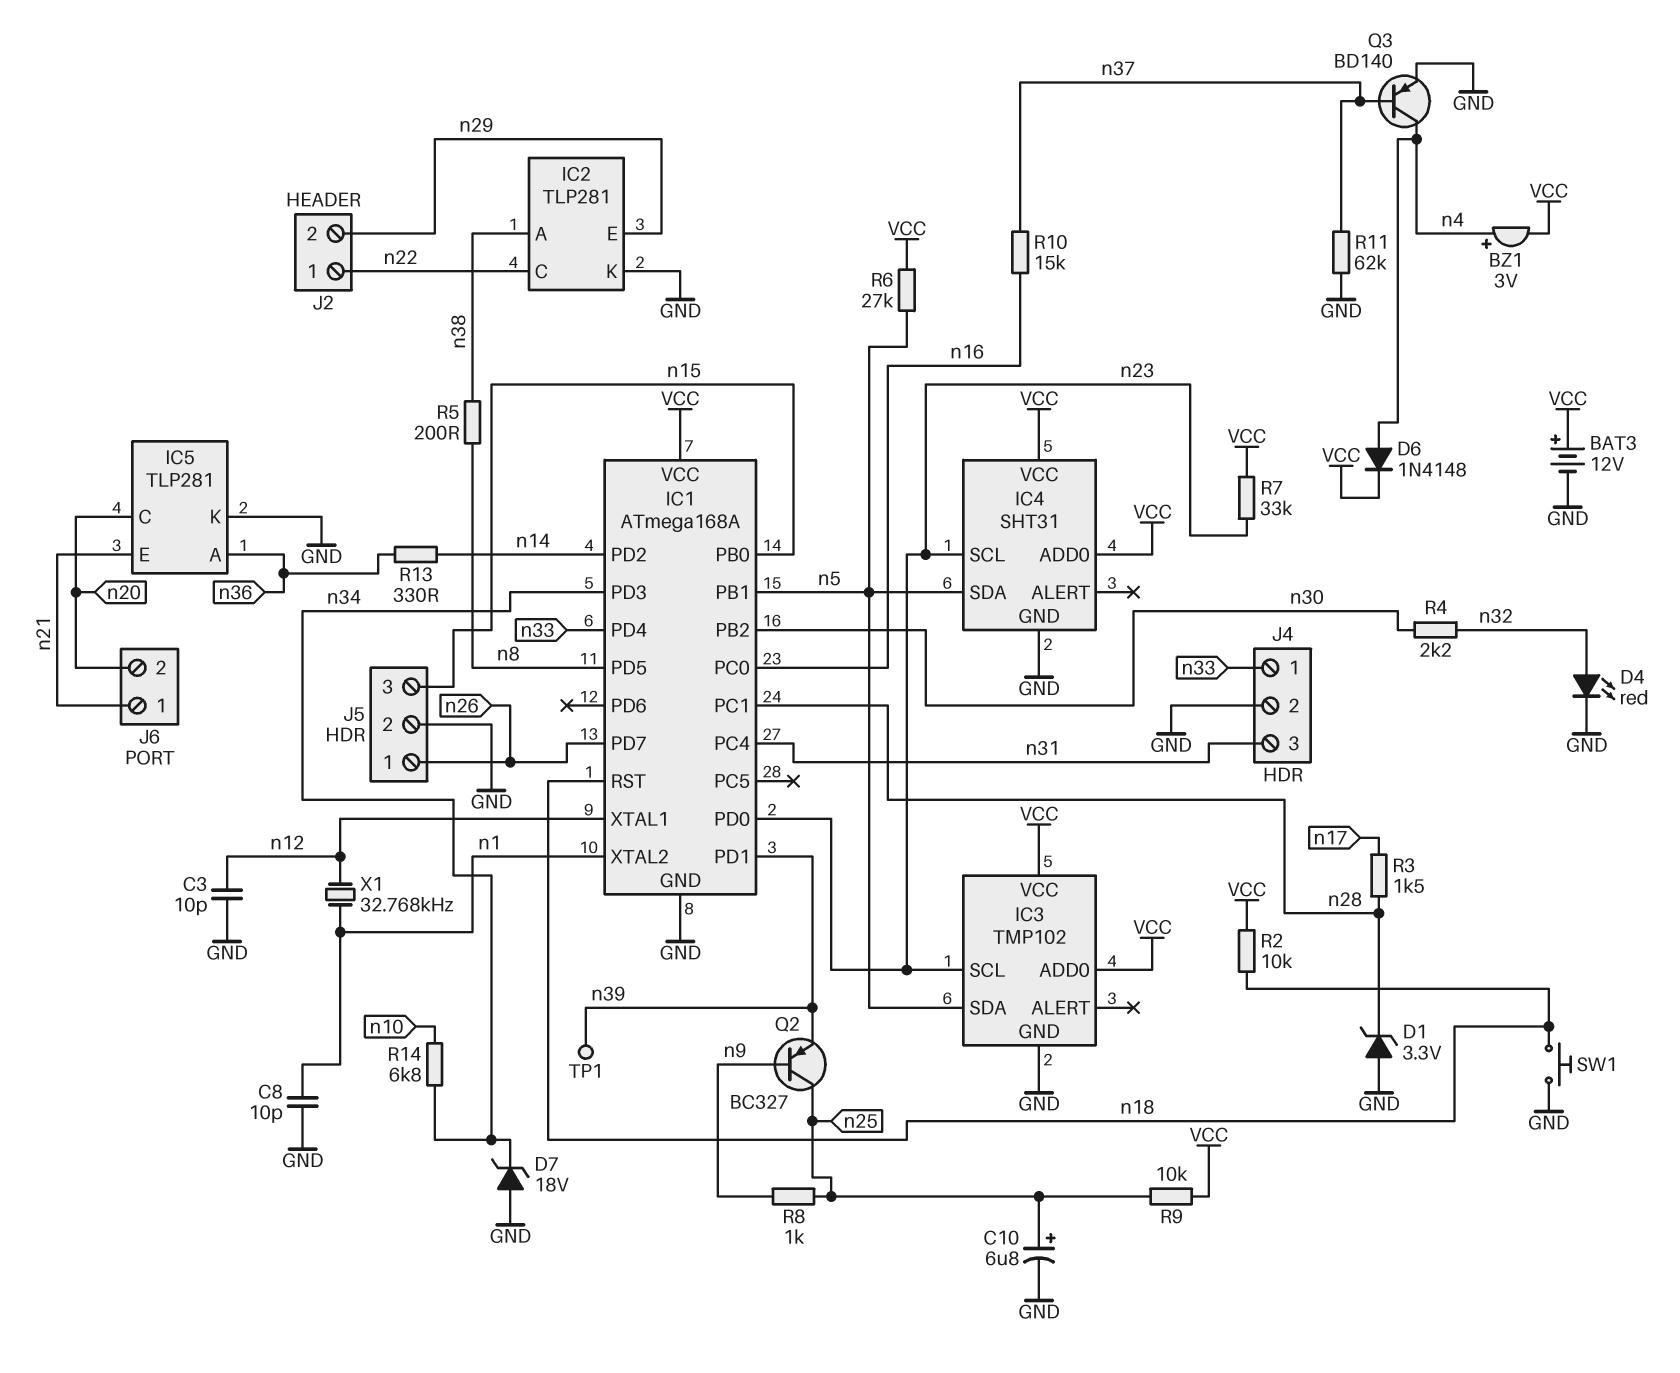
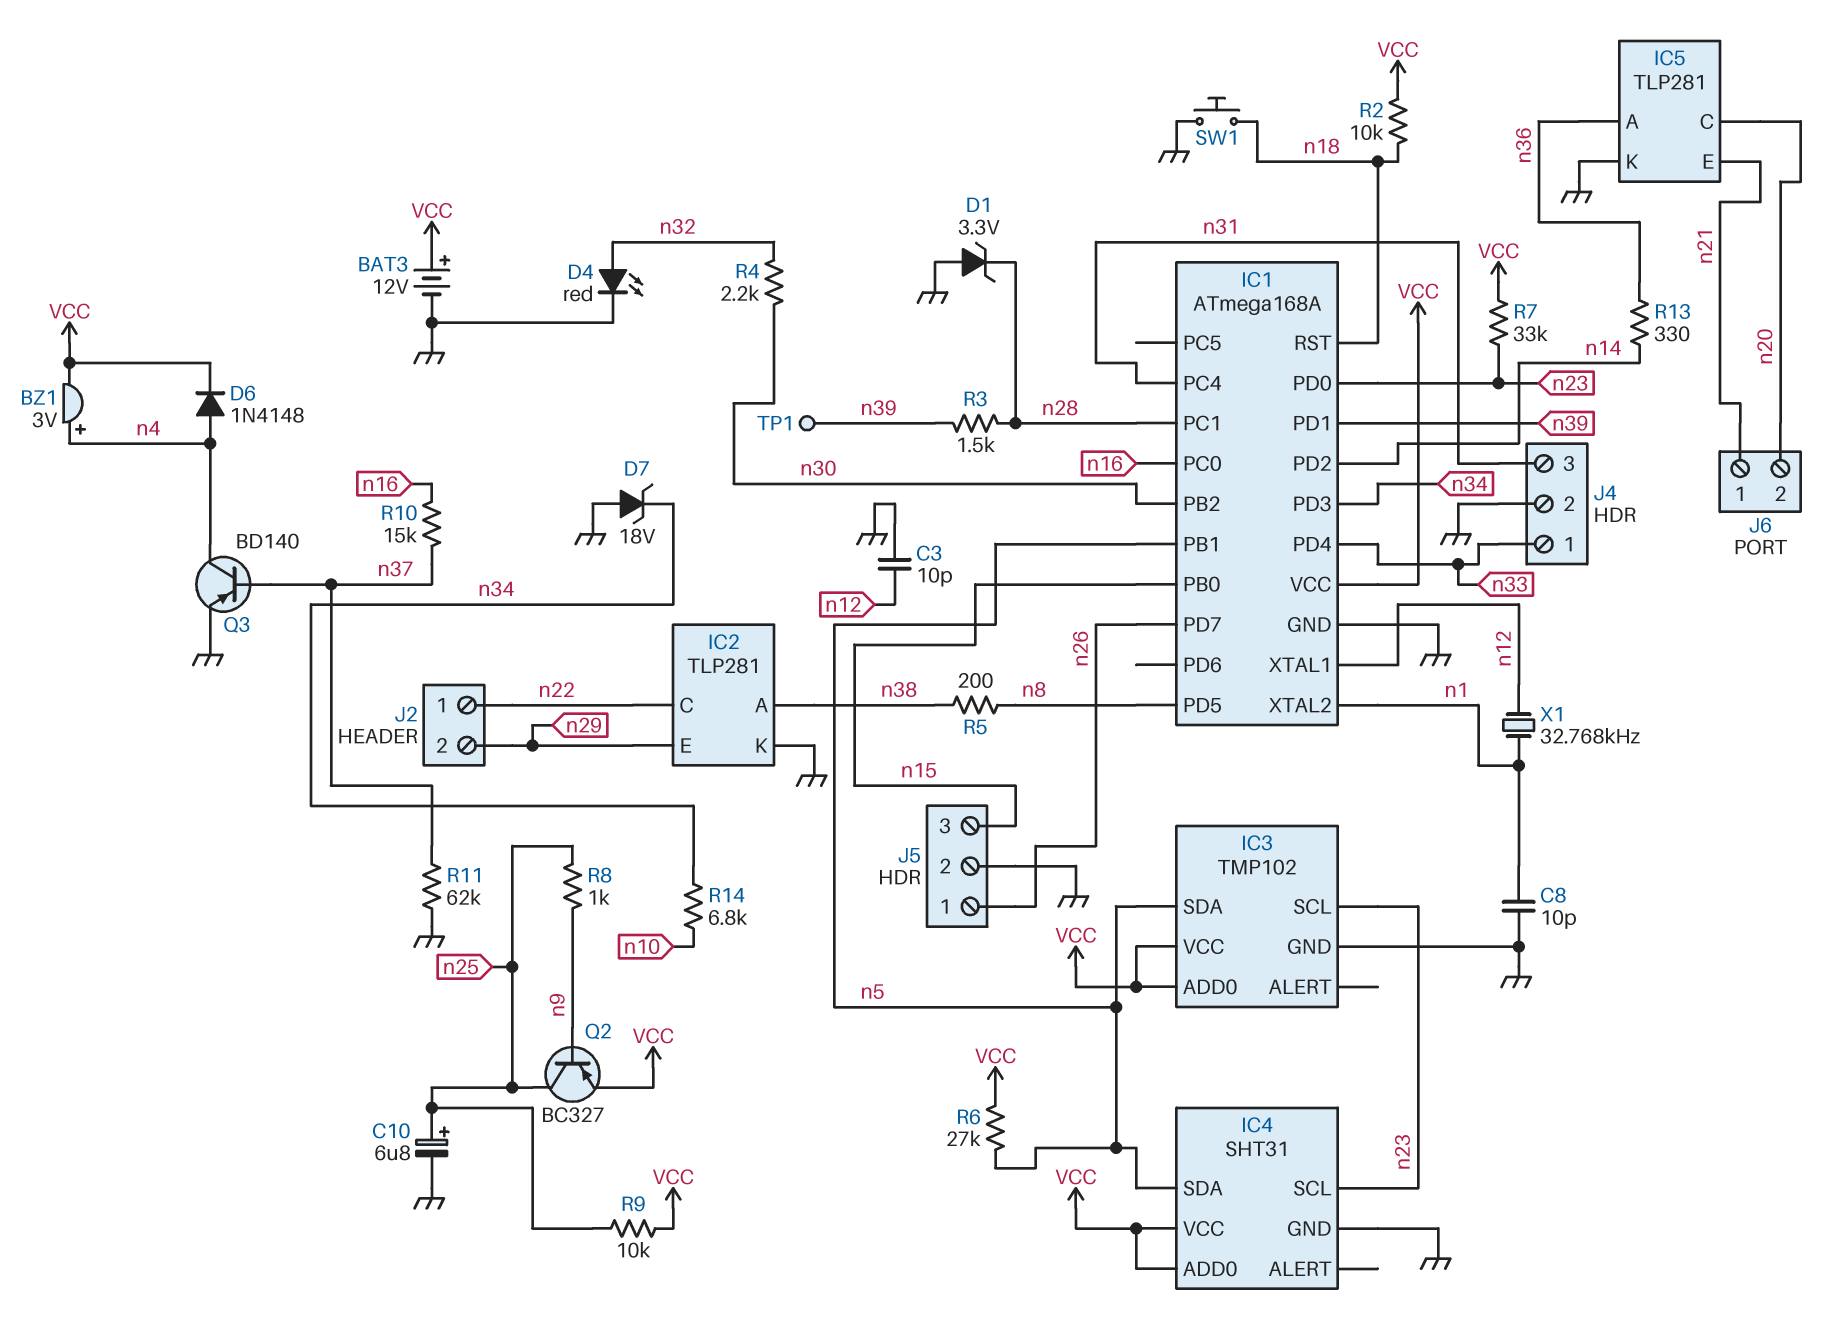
Q2: PNP BC327 (B n9, C n25, E n39) -> PNP BC327 (B n9, C n25, E VCC)
R3: 1.5k (n17, n28) -> 1.5k (n28, n39)

